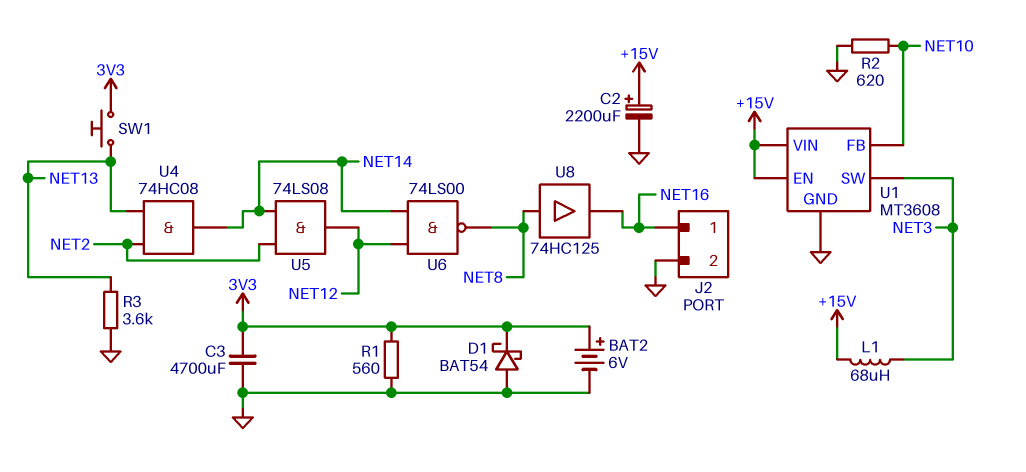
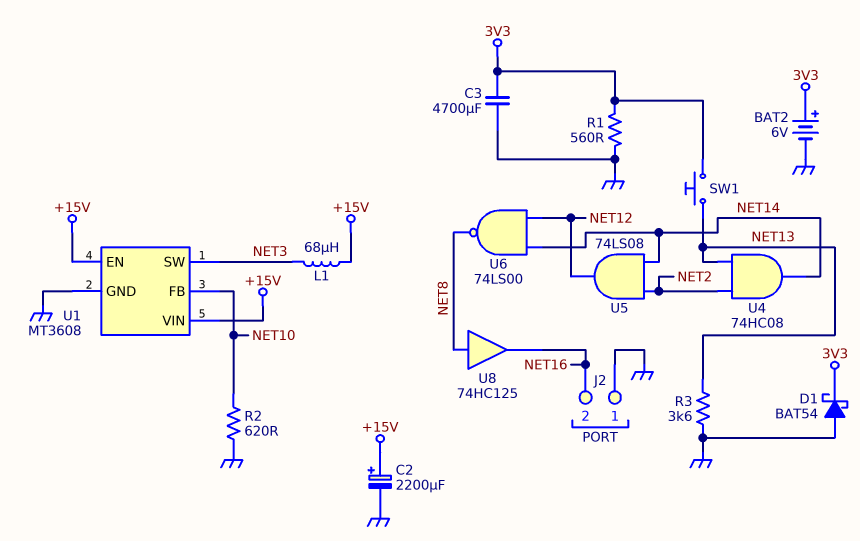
J2 pin 1: NET16 -> GND
J2 pin 2: GND -> NET16

